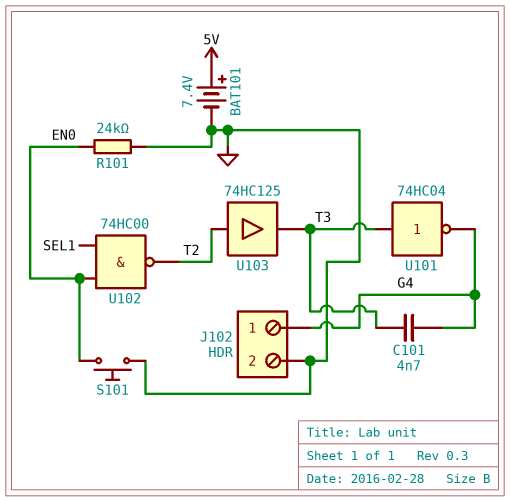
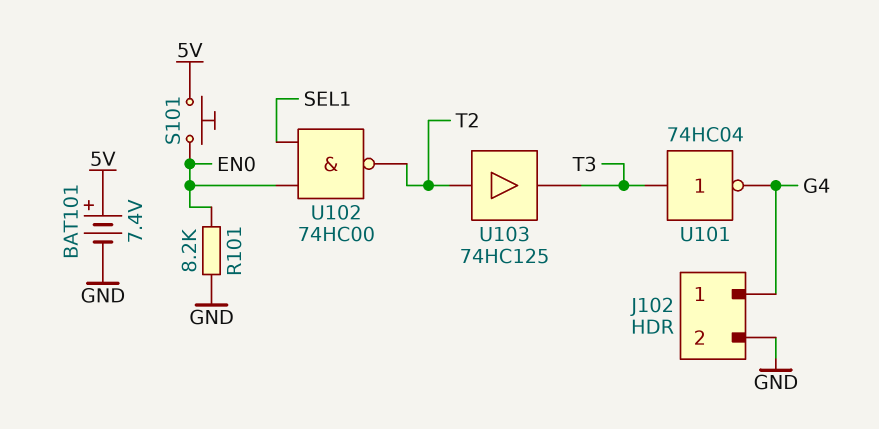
C101: 4.7nF (G4, T3) -> none
R101: 24k (EN0, GND) -> 8.2k (EN0, GND)
S101: button (EN0, GND) -> button (5V, EN0)

